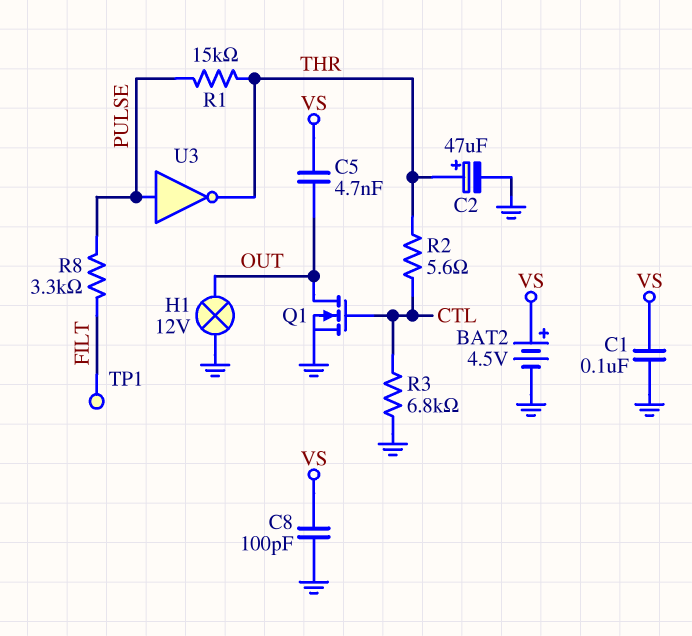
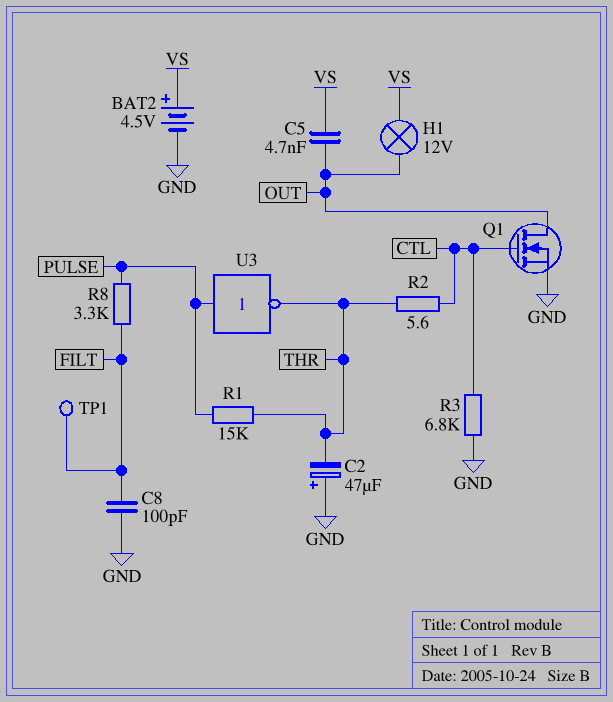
C1: 100nF (GND, VS) -> none
C2: 47uF (plus THR, minus GND) -> 47uF (plus GND, minus THR)
C8: 100pF (GND, VS) -> 100pF (FILT, GND)
H1: lamp 12V (GND, OUT) -> lamp 12V (OUT, VS)

